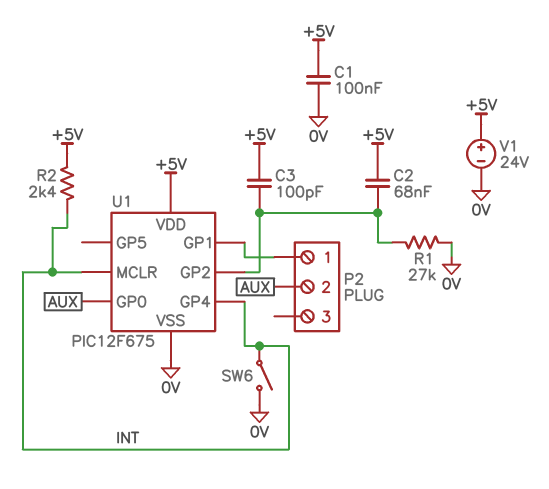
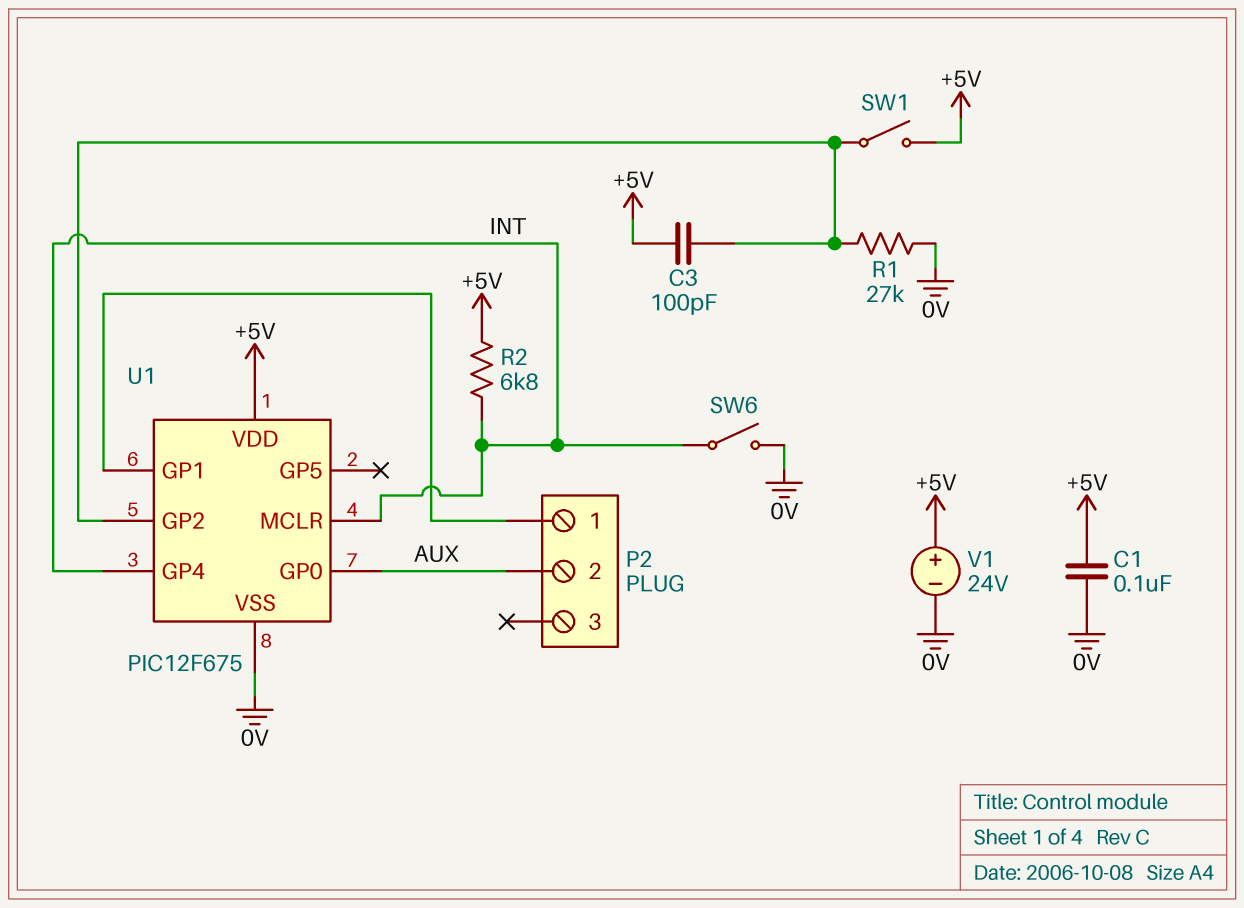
C2: 68nF (+5V, U1/GP2) -> none
R2: 2.4k (+5V, INT) -> 6.8k (+5V, INT)
SW1: none -> switch (+5V, U1/GP2)

